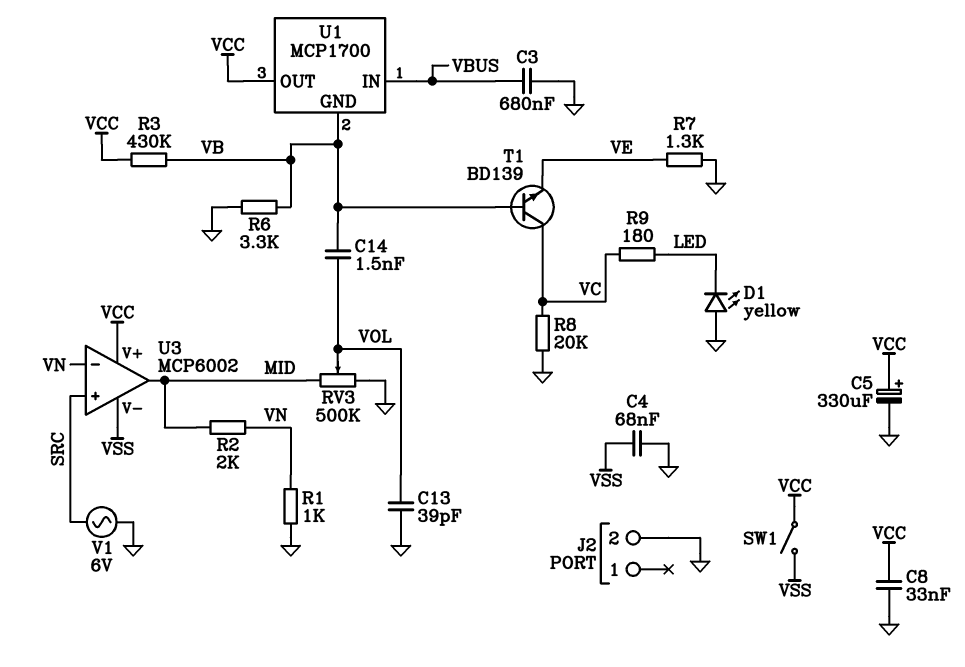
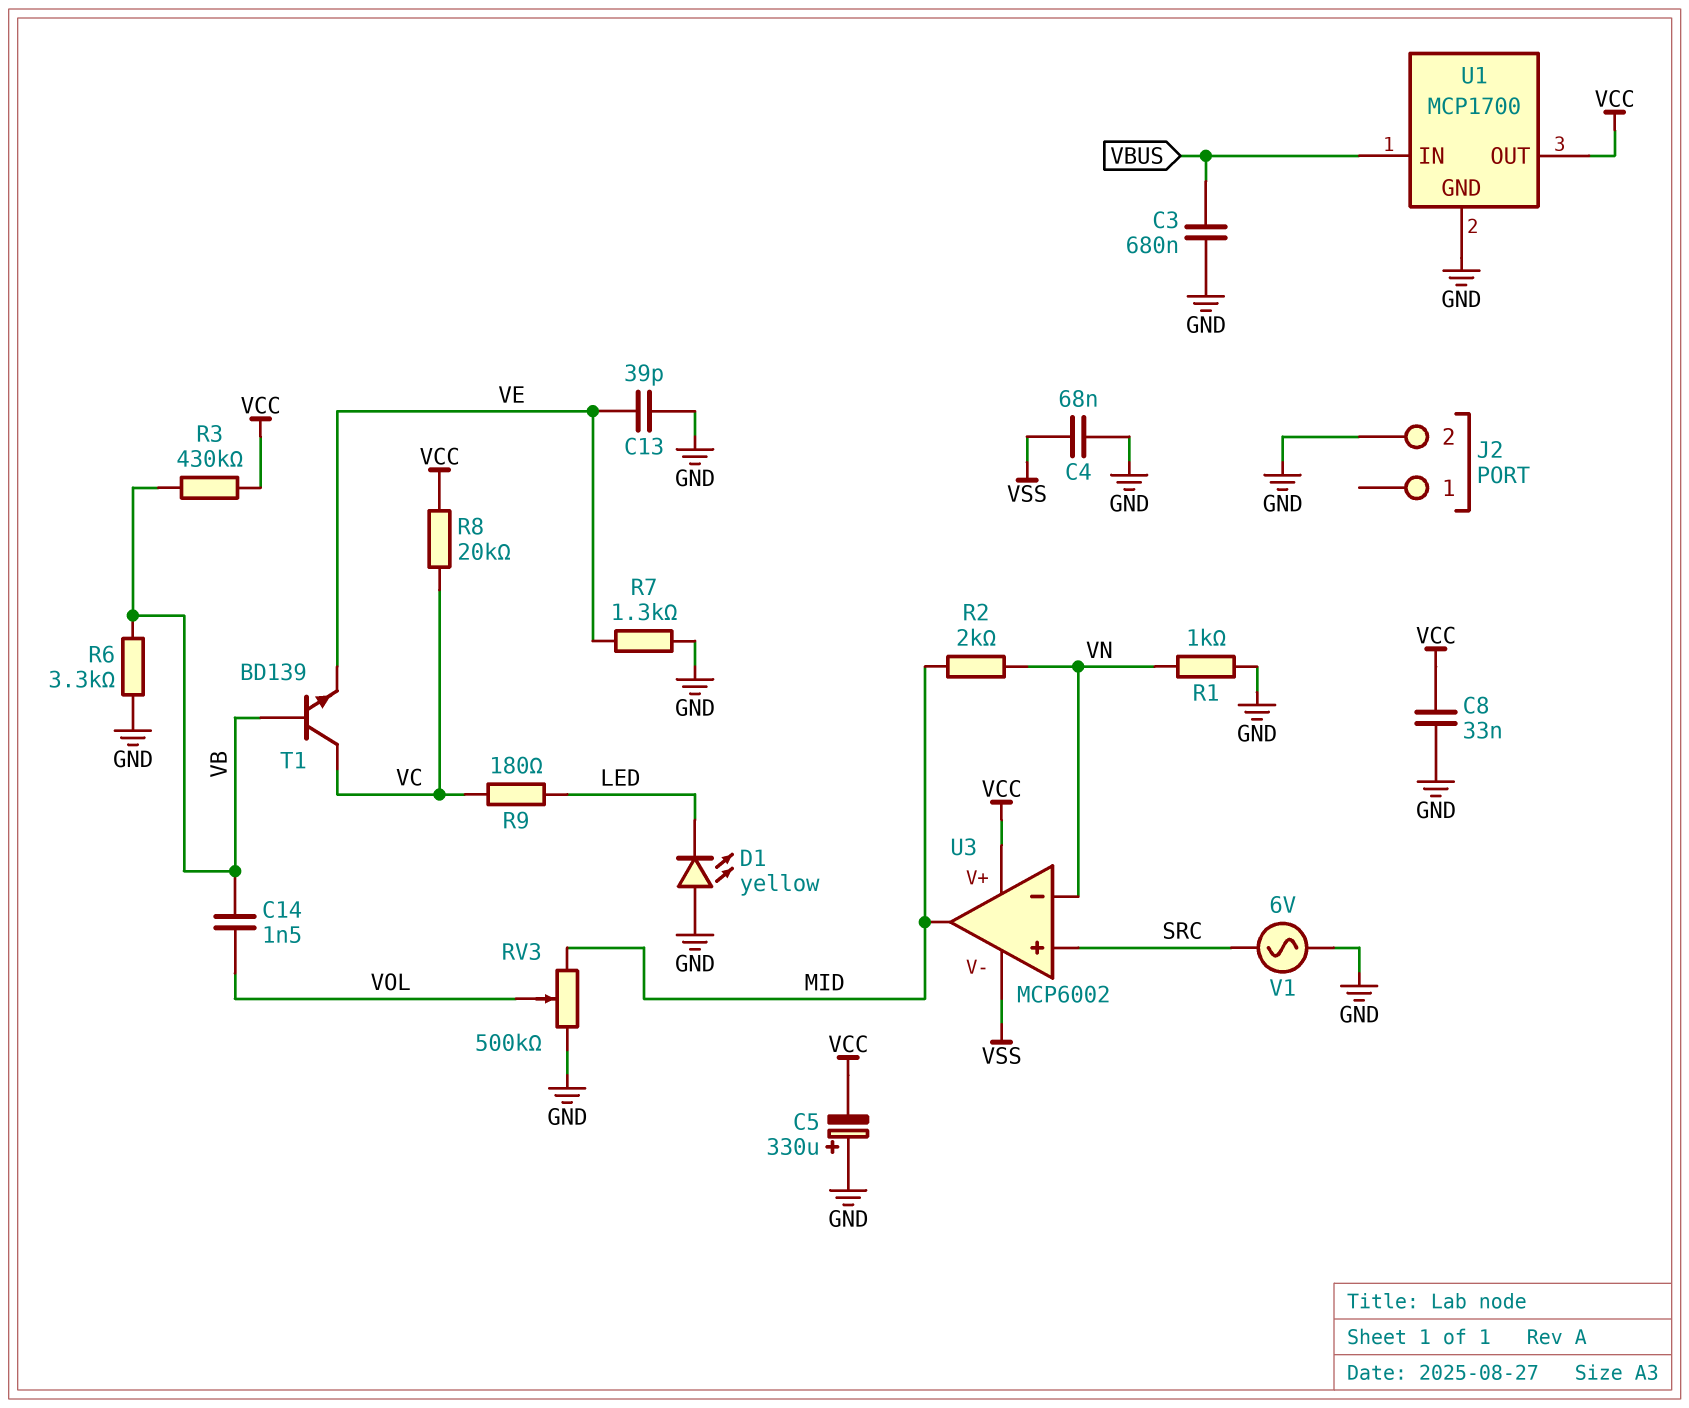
C5: 330uF (plus VCC, minus GND) -> 330uF (plus GND, minus VCC)
C13: 39pF (GND, VOL) -> 39pF (GND, VE)
R8: 20k (GND, VC) -> 20k (VC, VCC)
SW1: switch (VCC, VSS) -> none
U1 pin GND: VB -> GND

